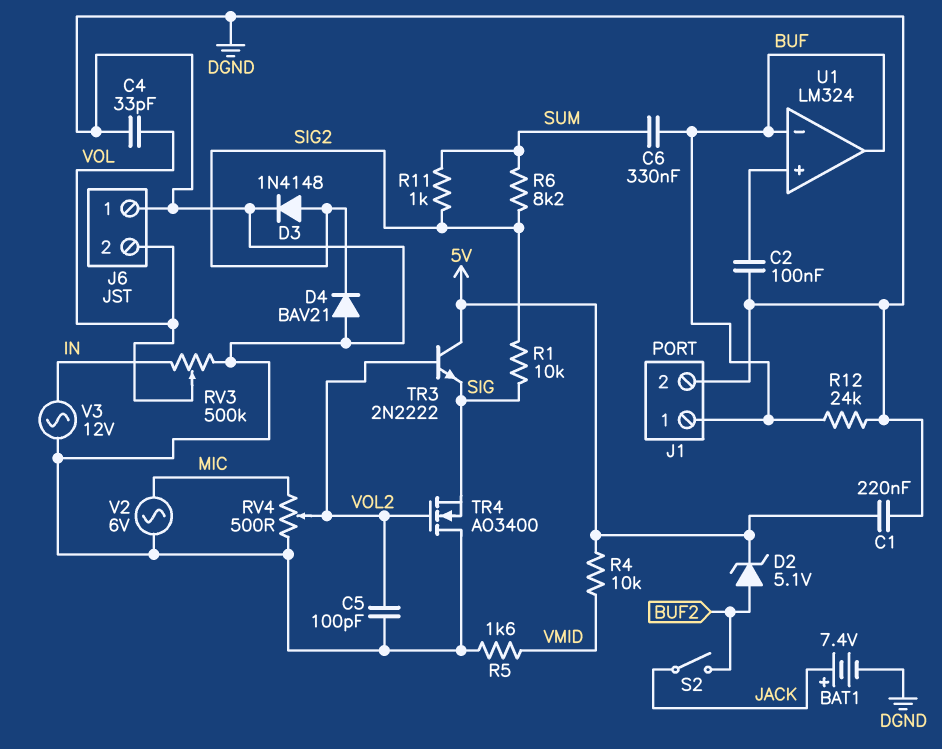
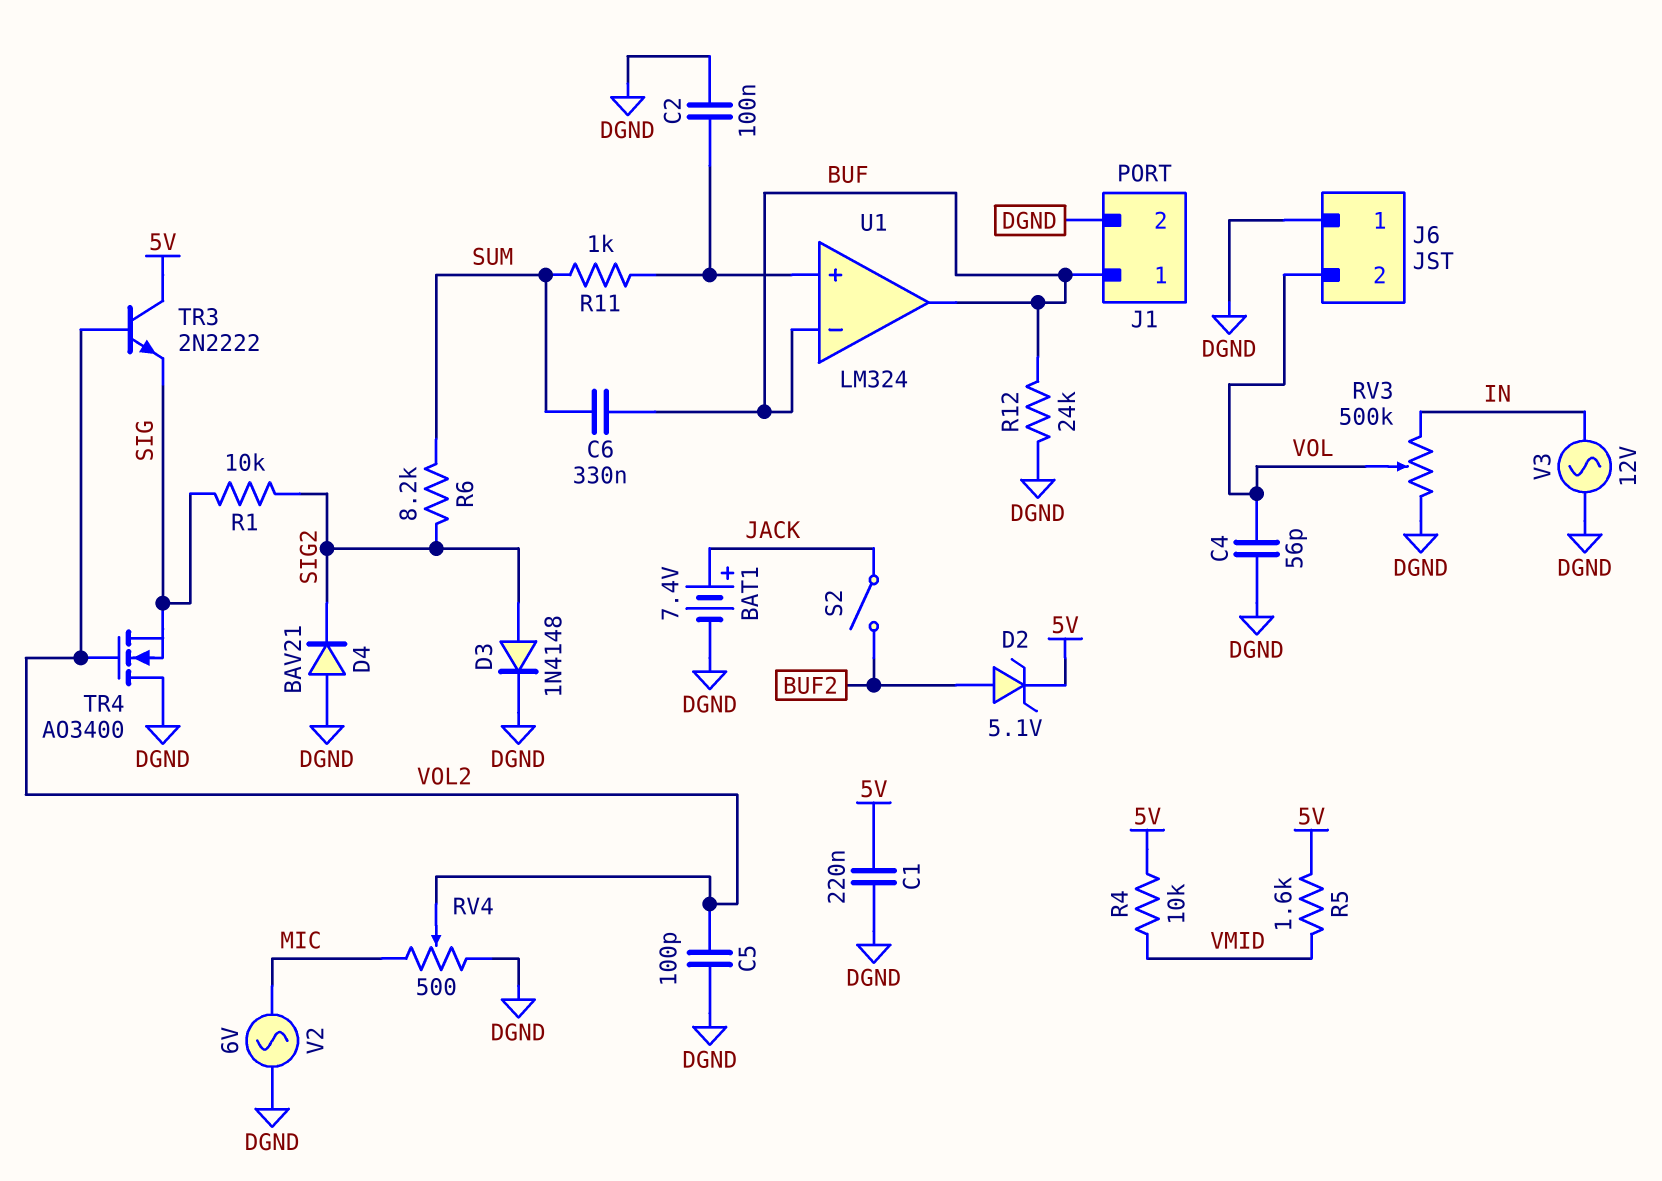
C4: 33pF (DGND, VOL) -> 56pF (DGND, VOL)
R5: 1.6k (DGND, VMID) -> 1.6k (5V, VMID)
R11: 1k (SIG2, SUM) -> 1k (SUM, U1/in+)

